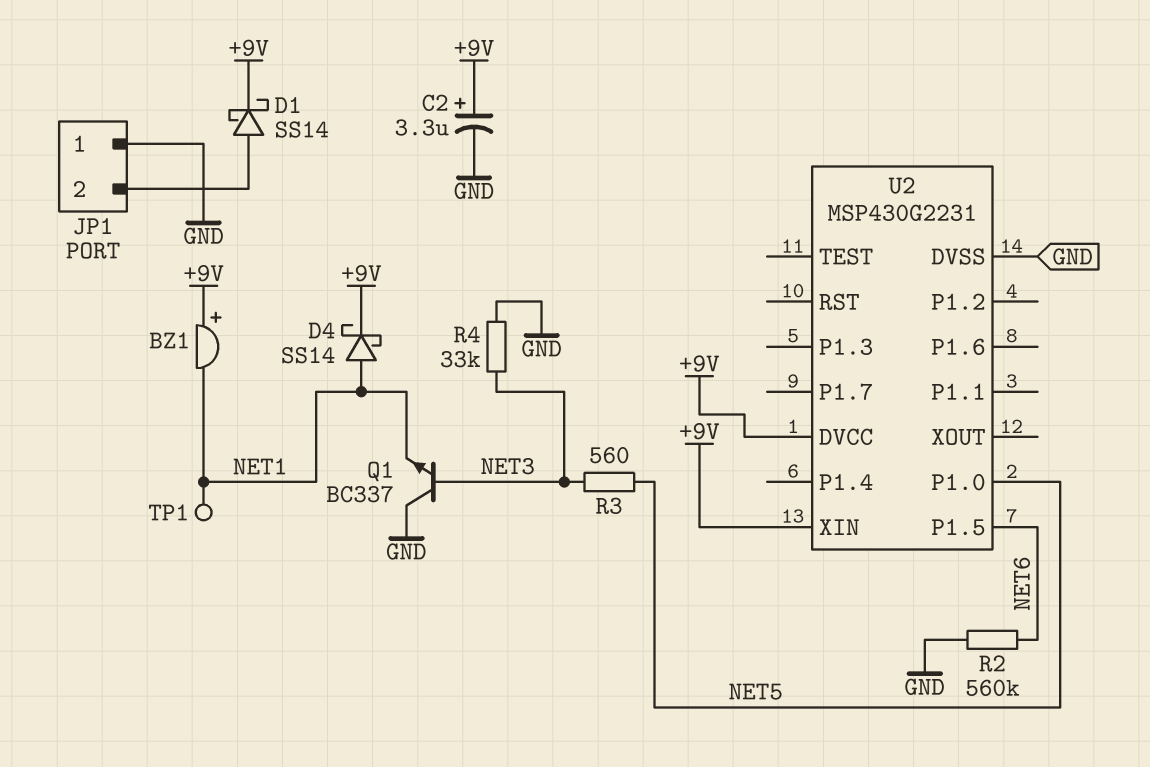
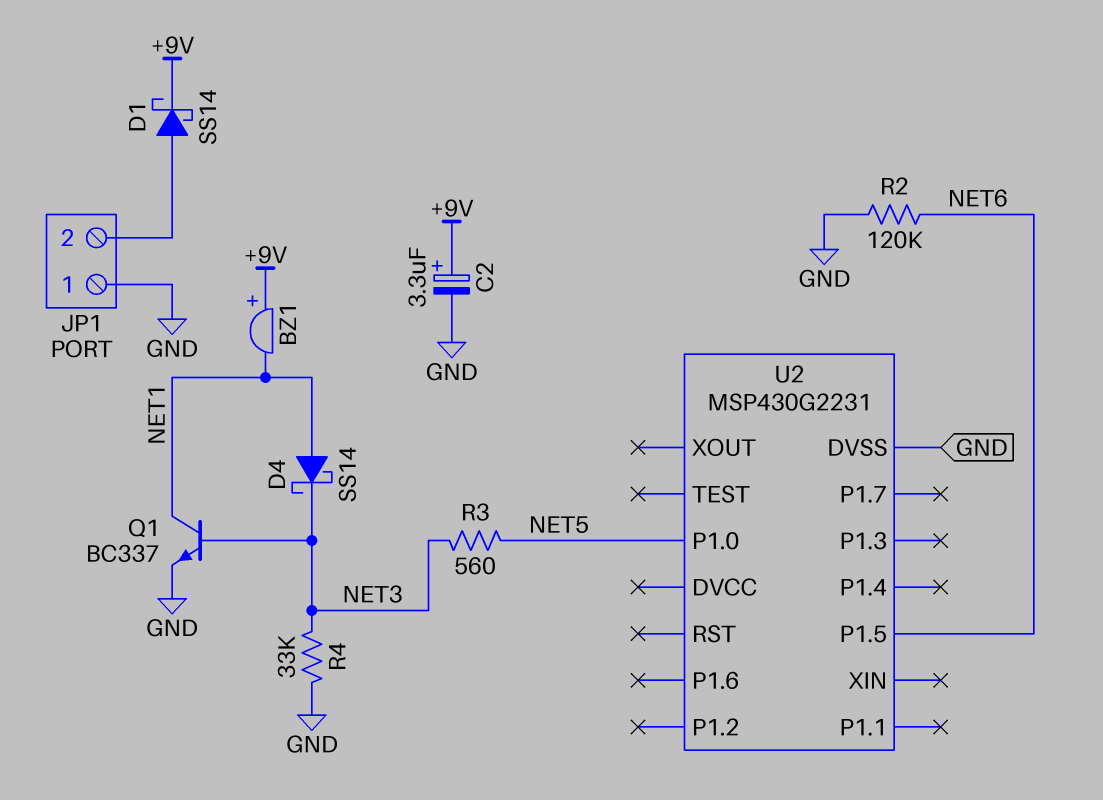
D4: schottky SS14 (A NET1, K +9V) -> schottky SS14 (A NET1, K NET3)
Q1: NPN BC337 (B NET3, C GND, E NET1) -> NPN BC337 (B NET3, C NET1, E GND)
R2: 560k (GND, NET6) -> 120k (GND, NET6)
TP1: test point (NET1) -> none
U2 pin DVCC: +9V -> none
U2 pin XIN: +9V -> none

